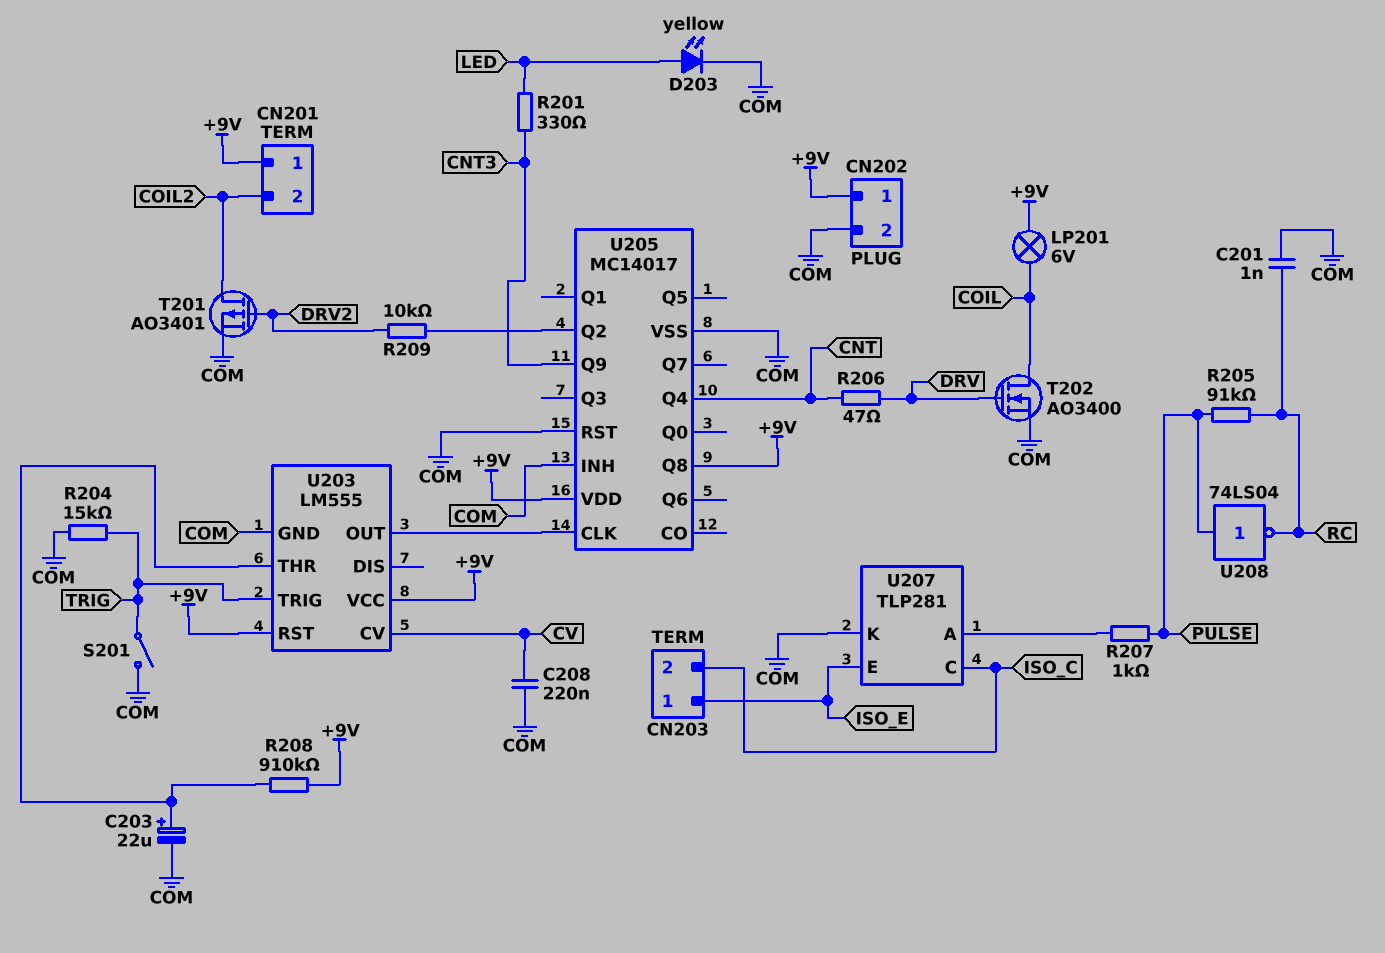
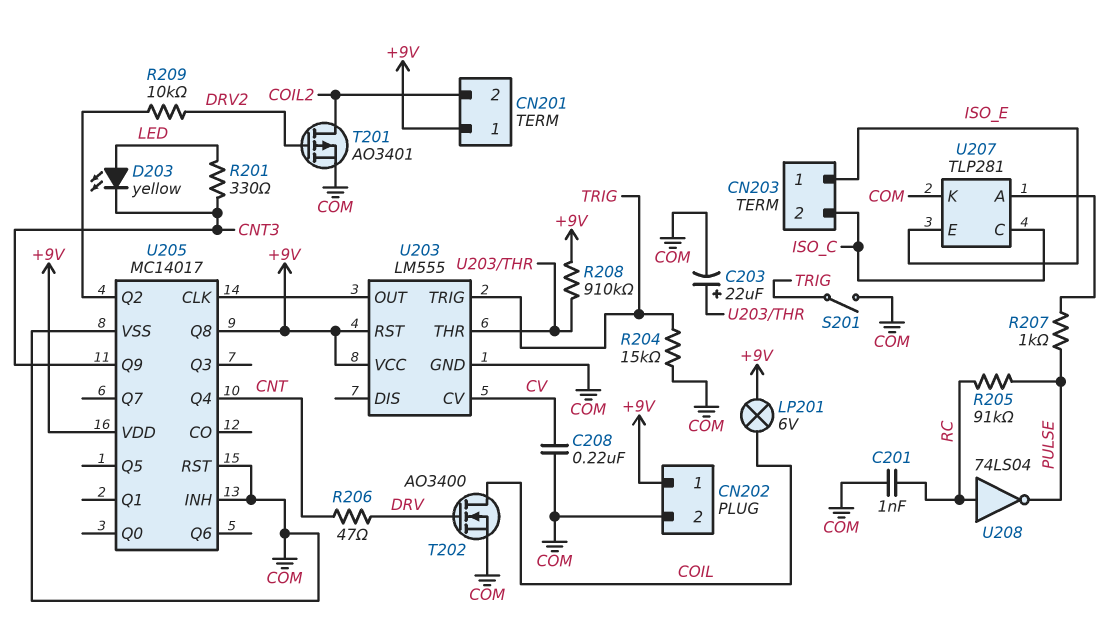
D203: LED yellow (A LED, K COM) -> LED yellow (A LED, K CNT3)
U208: NOT 74LS04 (in PULSE, out RC) -> NOT 74LS04 (in RC, out PULSE)

